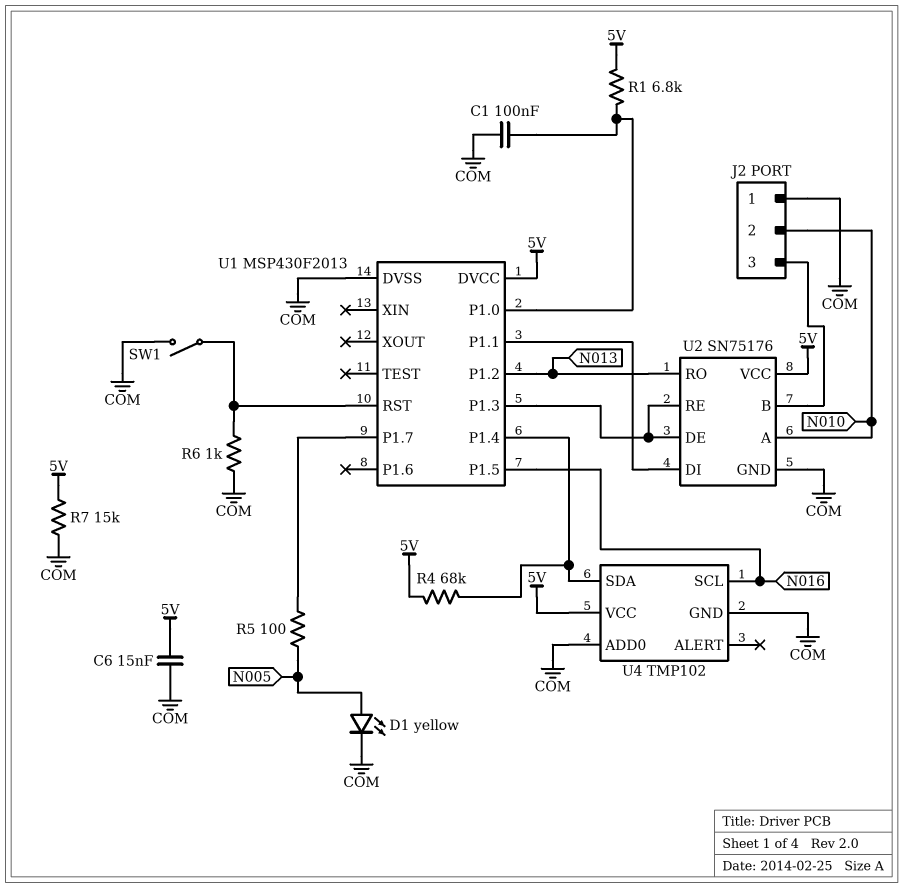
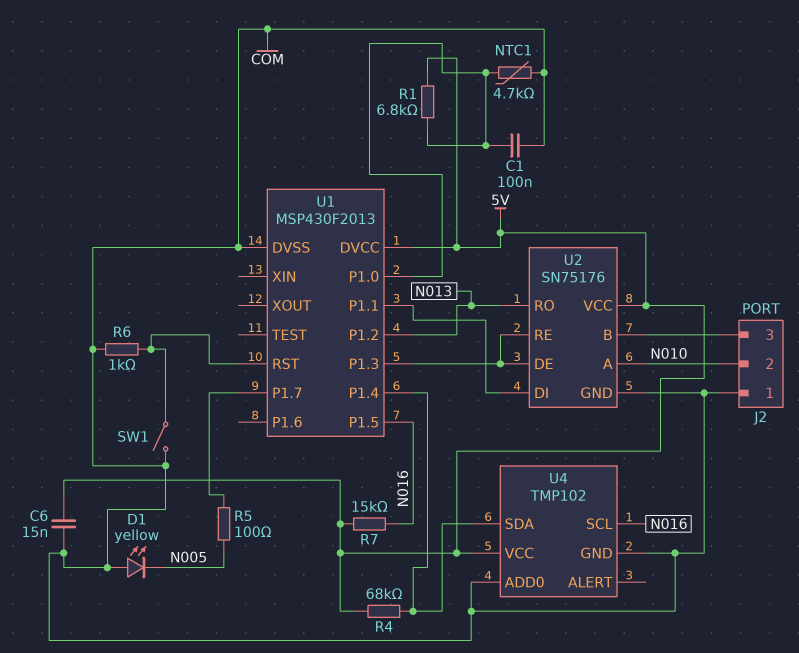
D1: LED yellow (A N005, K COM) -> LED yellow (A COM, K N005)
NTC1: none -> 4.7k (COM, U1/P1.0)
R7: 15k (5V, COM) -> 15k (5V, N016)

